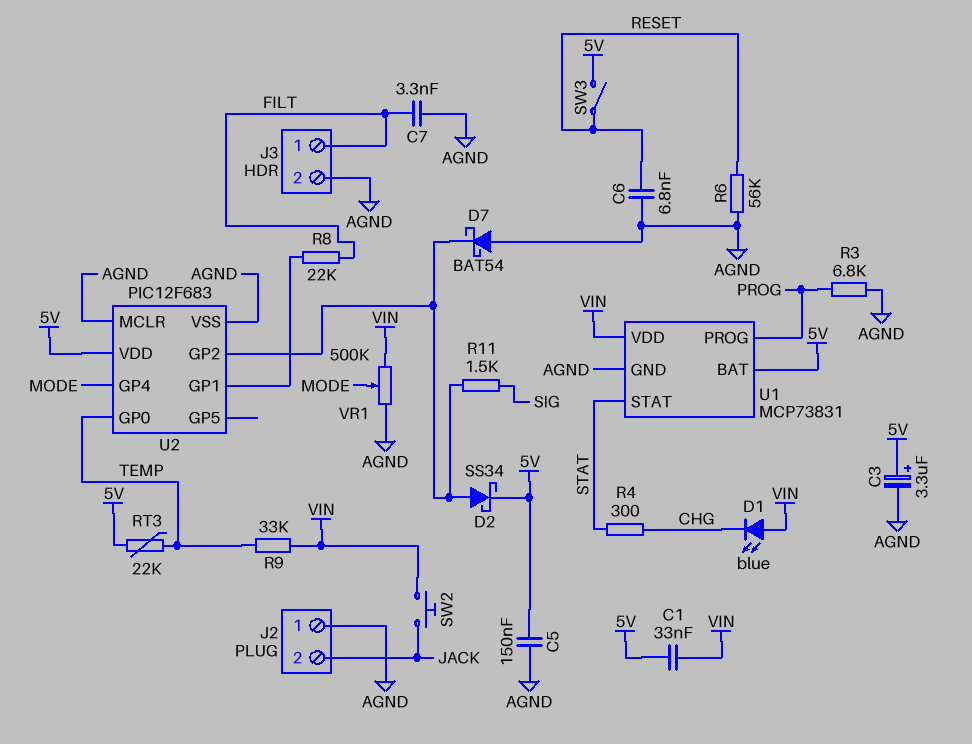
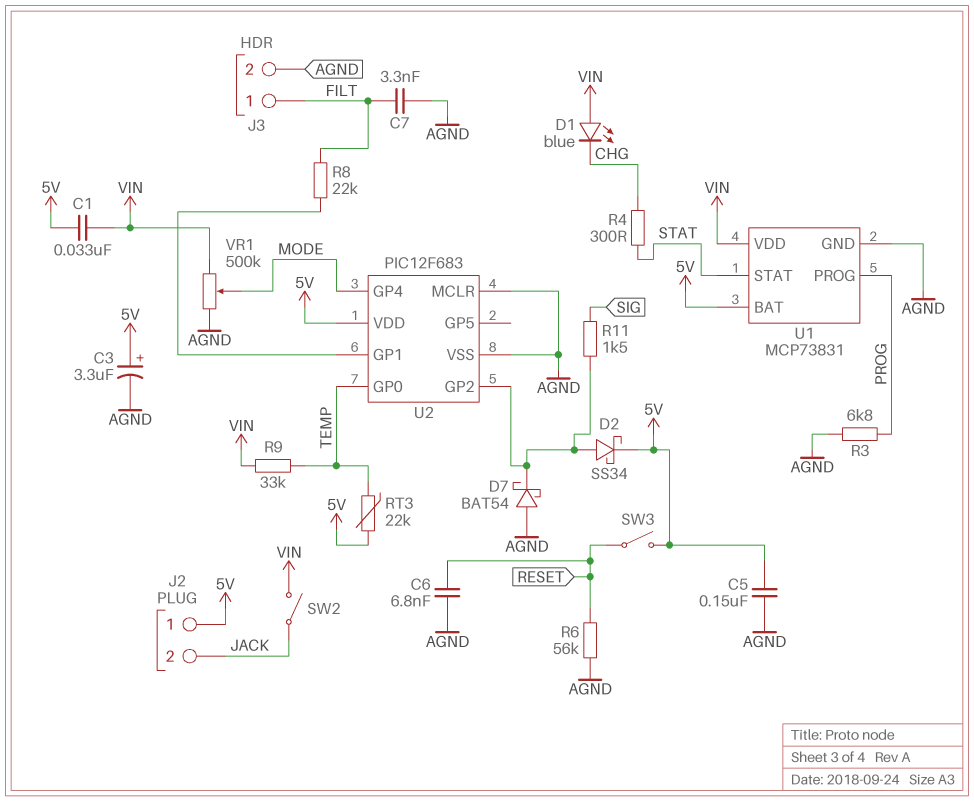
J2 pin 1: AGND -> 5V
SW2: button (JACK, VIN) -> switch (JACK, VIN)

